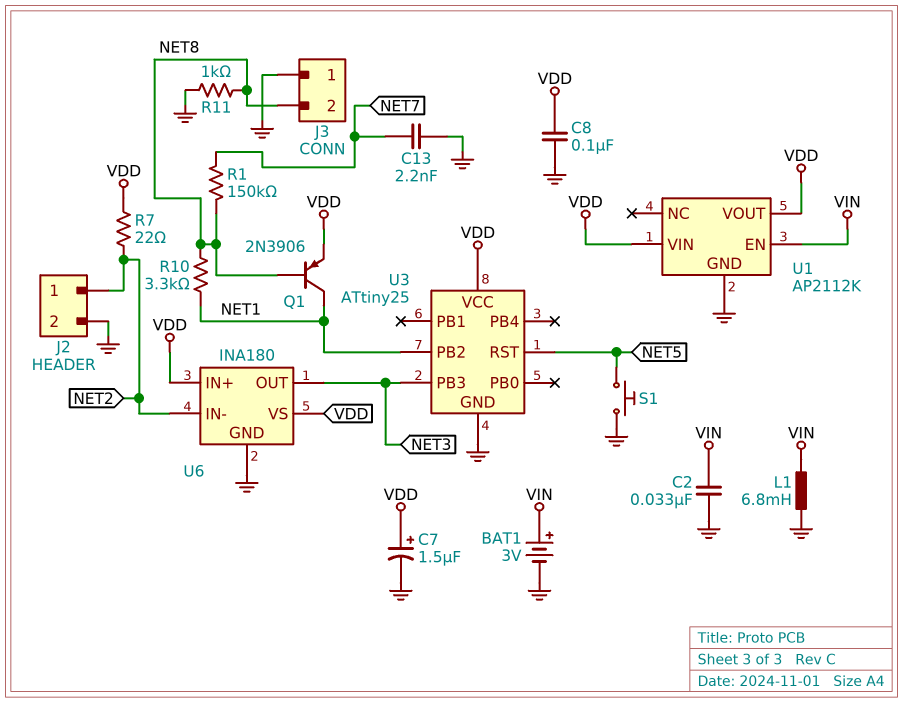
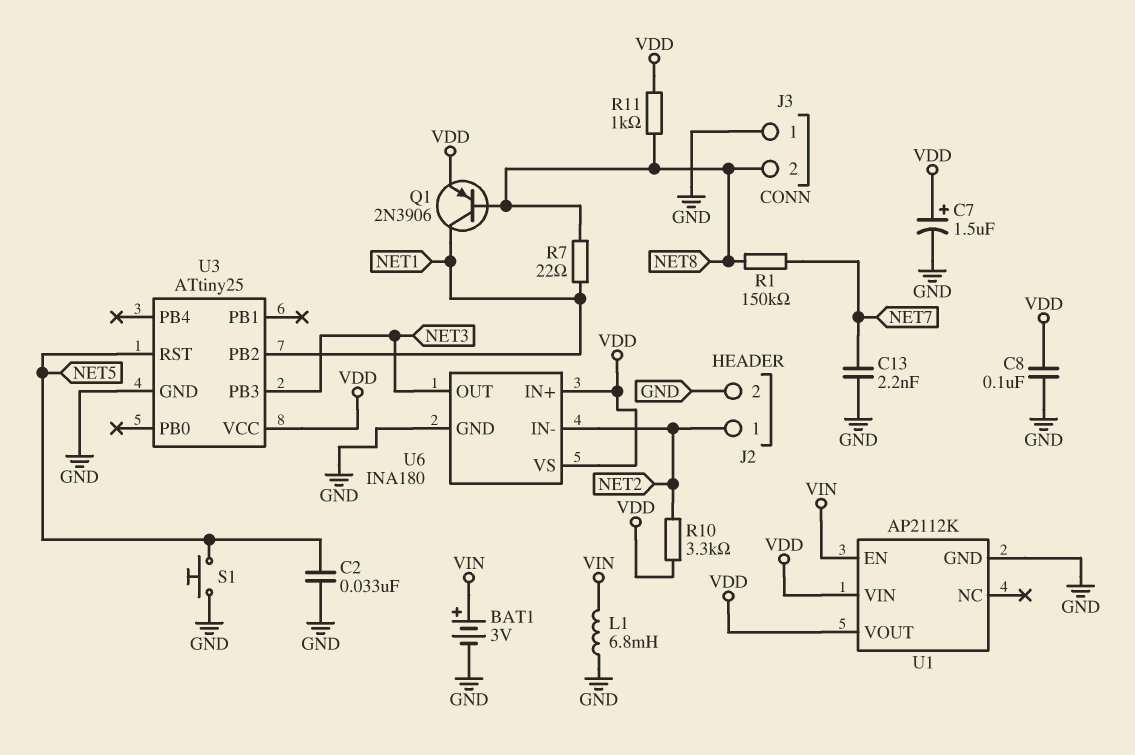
C2: 33nF (GND, VIN) -> 33nF (GND, NET5)
R7: 22 (NET2, VDD) -> 22 (NET1, NET8)
R10: 3.3k (NET1, NET8) -> 3.3k (NET2, VDD)
R11: 1k (GND, NET8) -> 1k (NET8, VDD)

